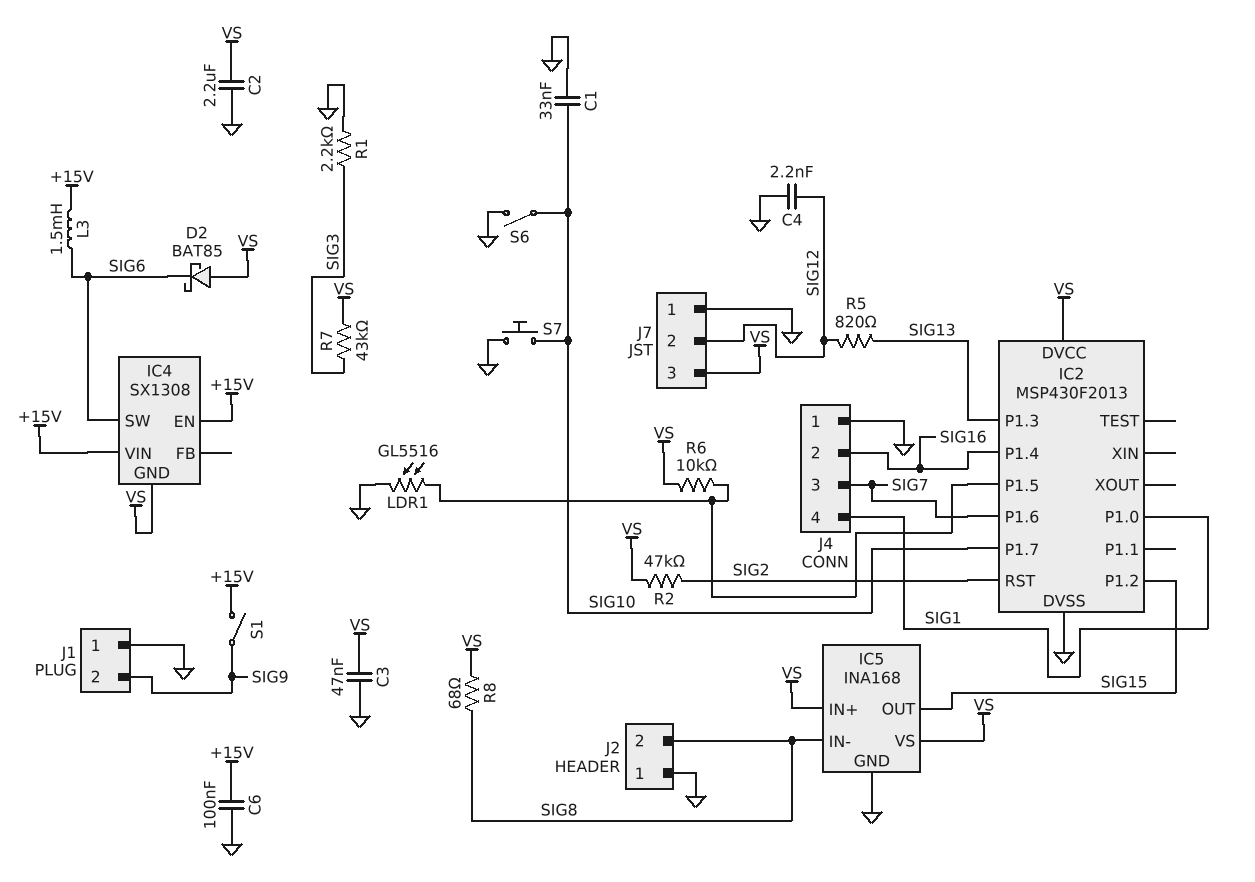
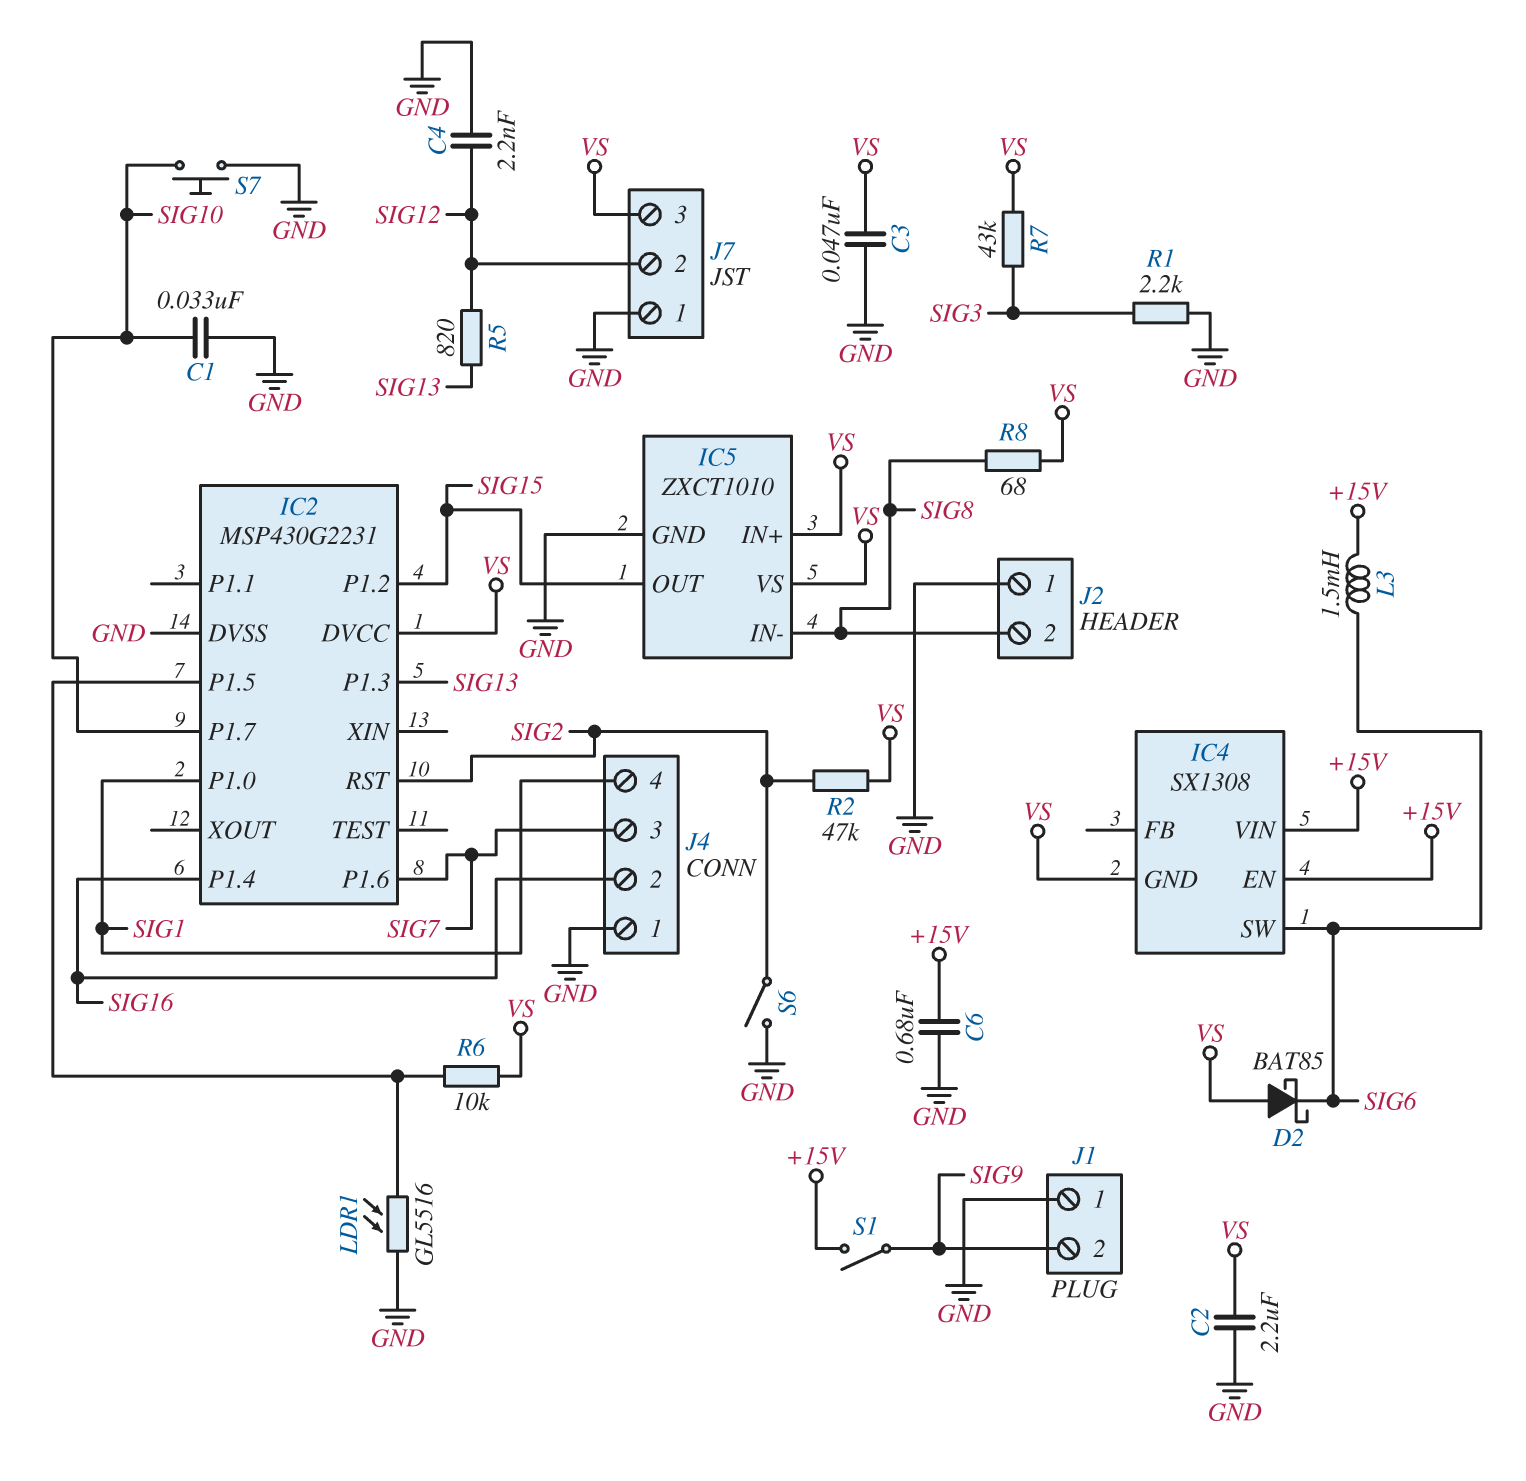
C6: 100nF (+15V, GND) -> 680nF (+15V, GND)
IC2: MSP430F2013 -> MSP430G2231
IC5: INA168 -> ZXCT1010
S6: switch (GND, SIG10) -> switch (GND, SIG2)

